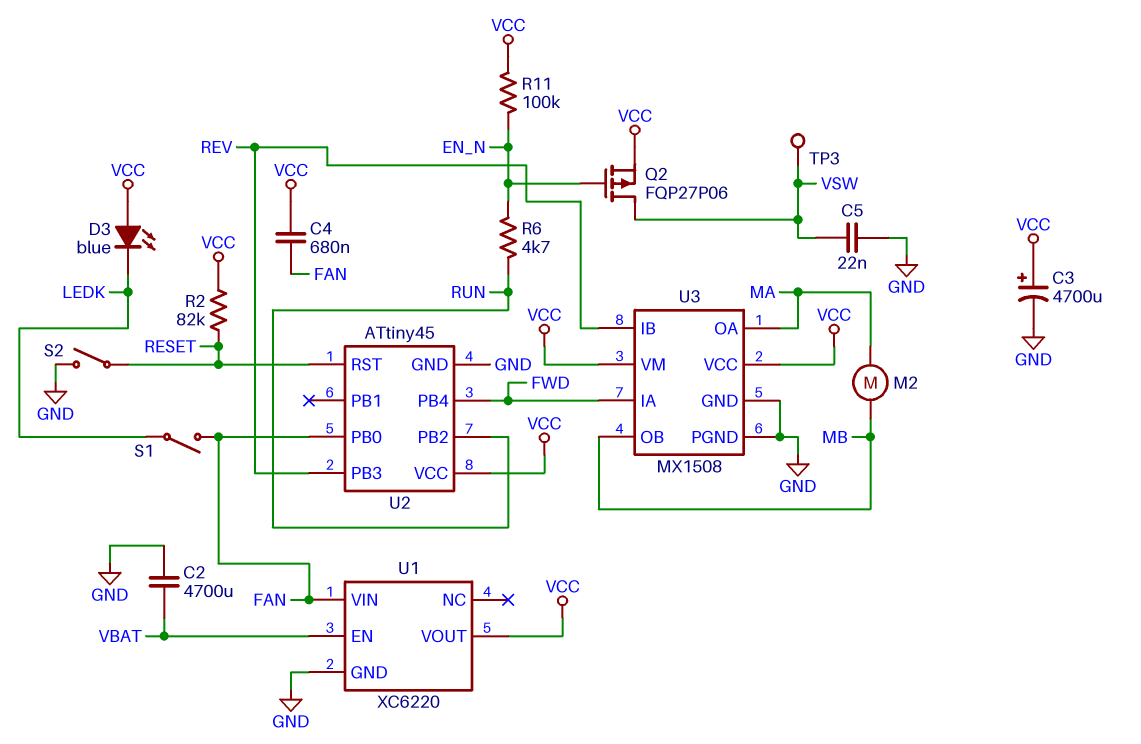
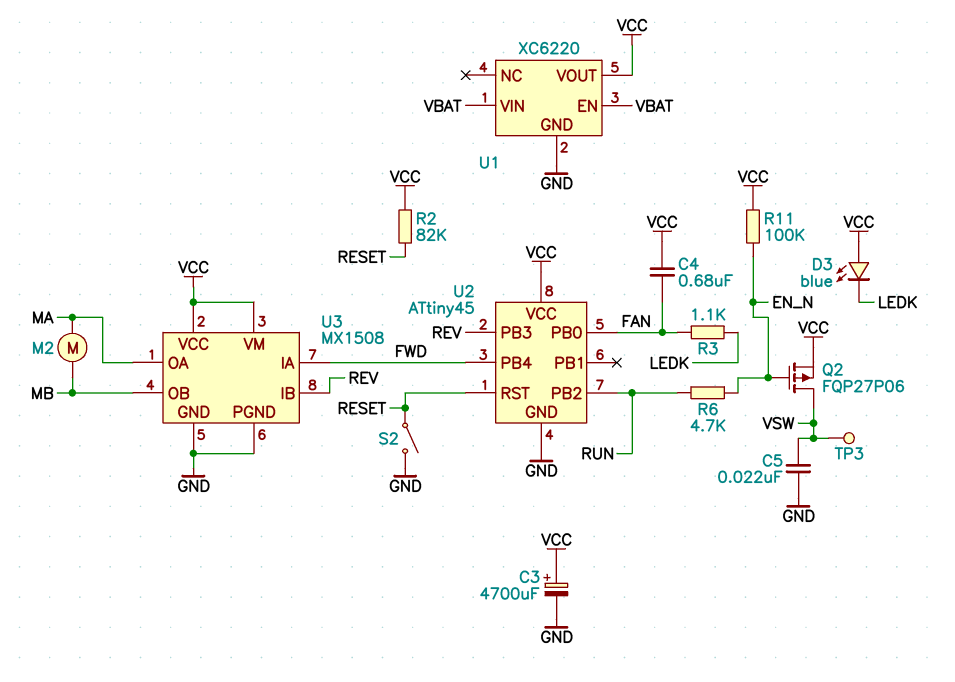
C2: 4700uF (GND, VBAT) -> none
R3: none -> 1.1k (FAN, LEDK)
S1: switch (FAN, LEDK) -> none
U1 pin VIN: FAN -> VBAT

